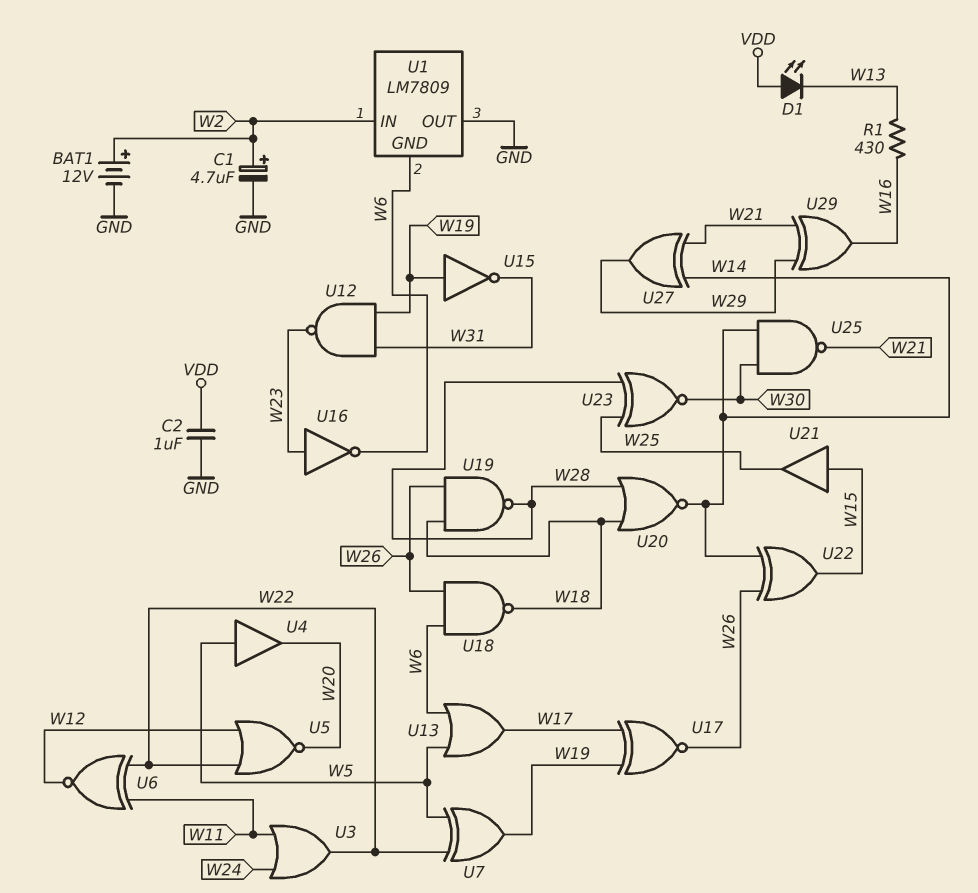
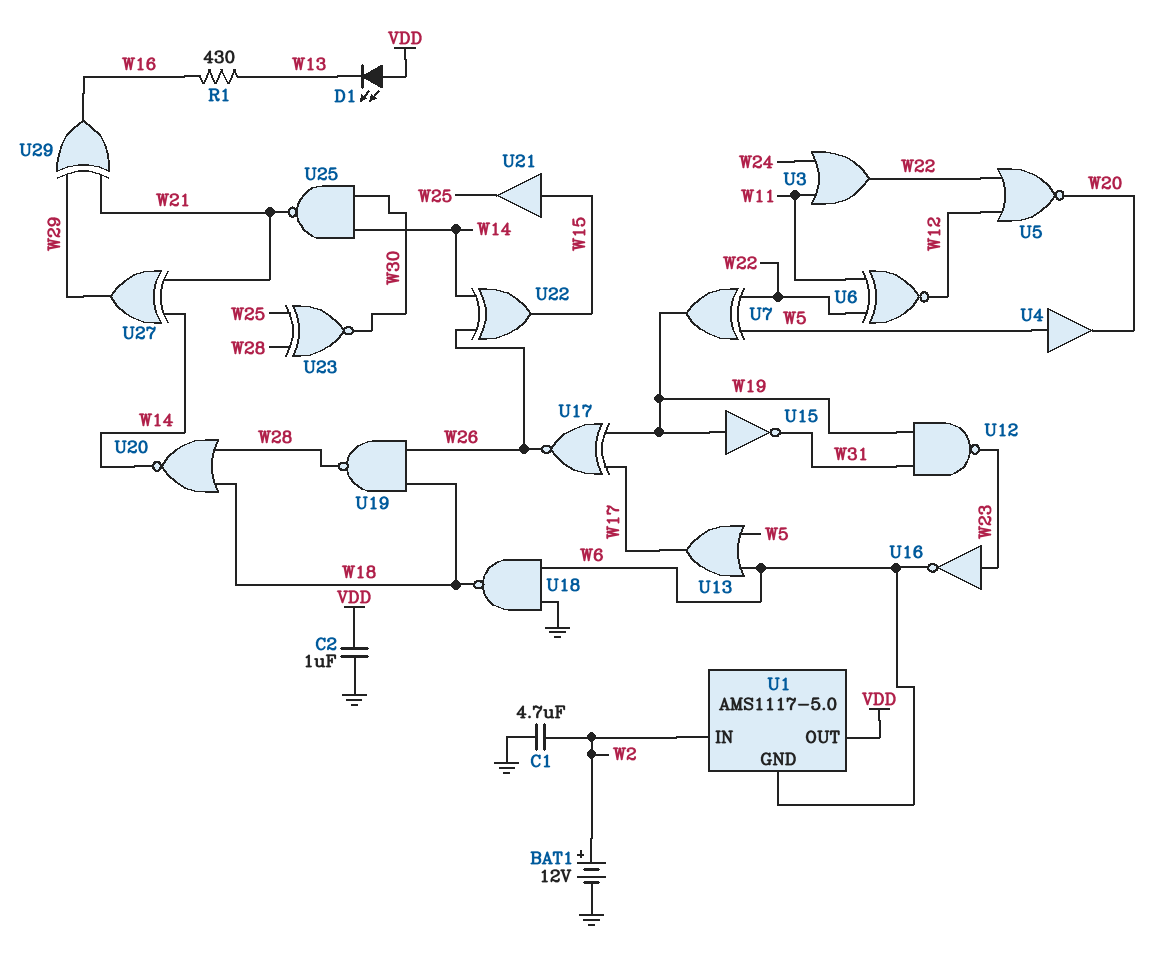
C1: 4.7uF (plus W2, minus GND) -> 4.7uF (GND, W2)
U1: LM7809 -> AMS1117-5.0
U1 pin OUT: GND -> VDD
U18: NAND (in W6, in W26, out W18) -> NAND (in GND, in W6, out W18)

